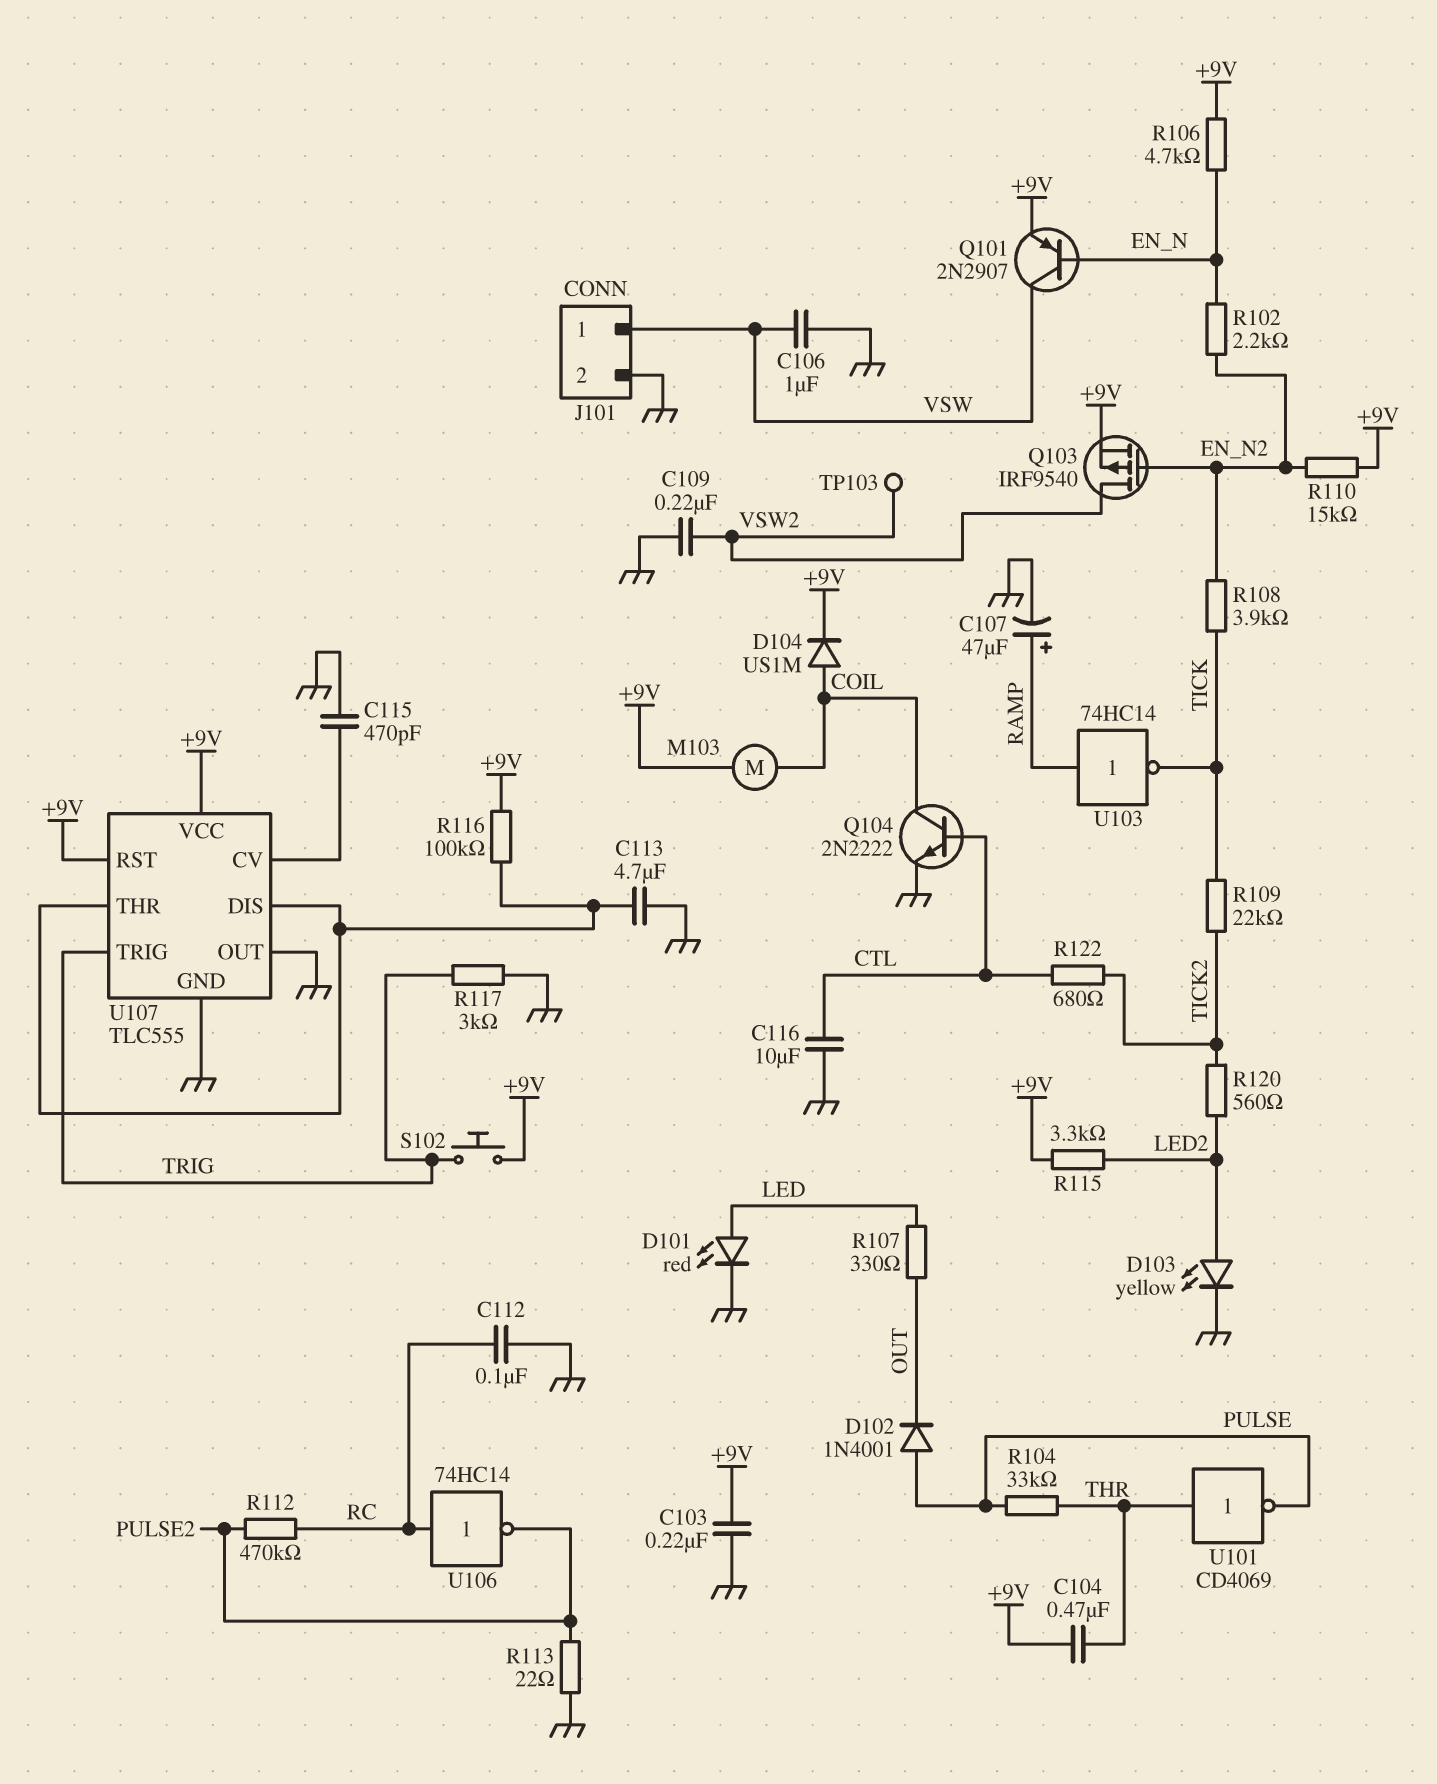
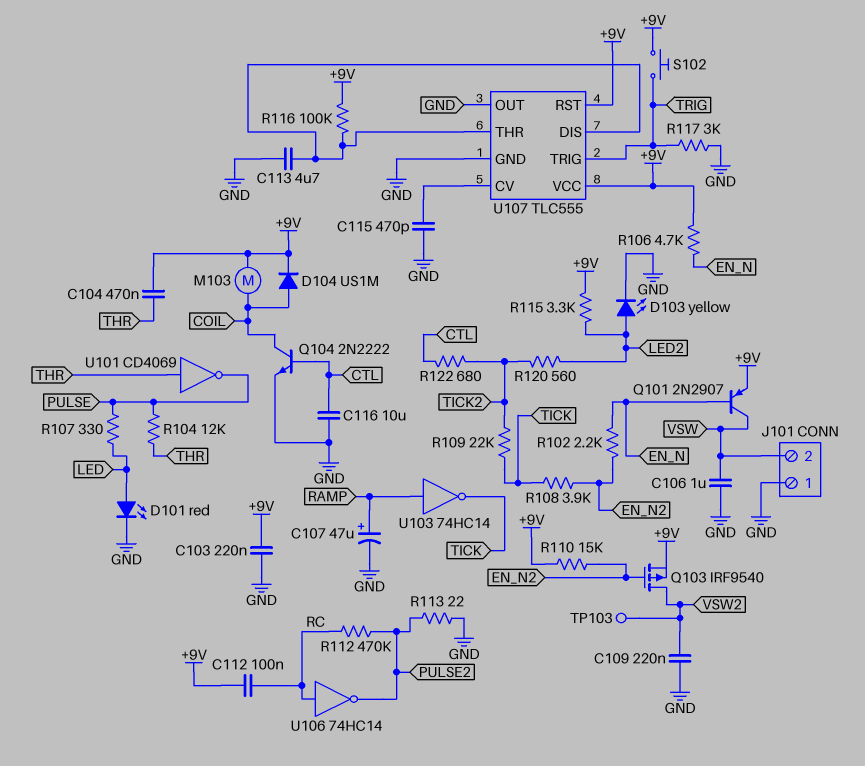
C112: 100nF (GND, RC) -> 100nF (+9V, RC)
D102: diode 1N4001 (A PULSE, K OUT) -> none
J101 pin 1: VSW -> GND
J101 pin 2: GND -> VSW
R104: 33k (PULSE, THR) -> 12k (PULSE, THR)
R107: 330 (LED, OUT) -> 330 (LED, PULSE)

